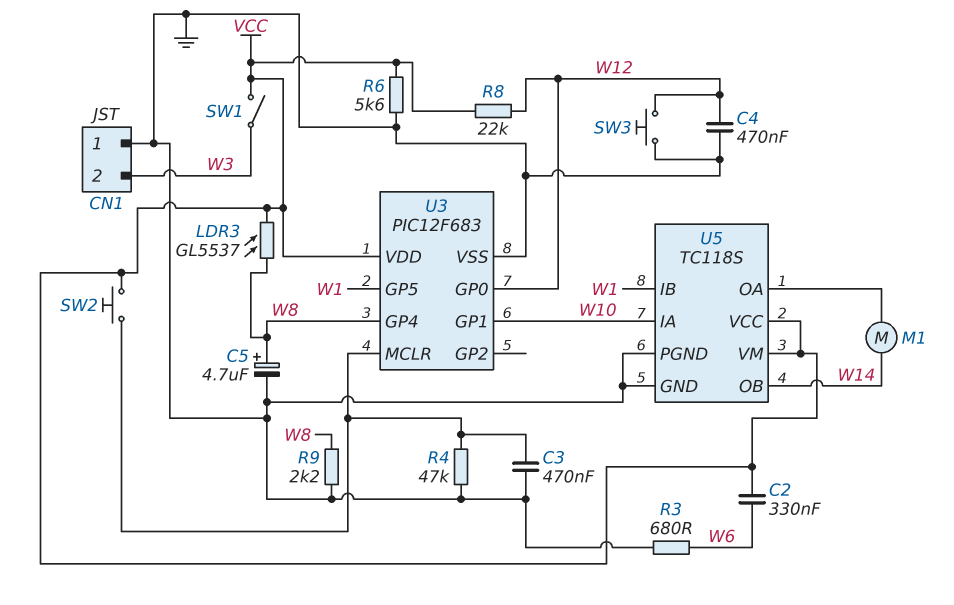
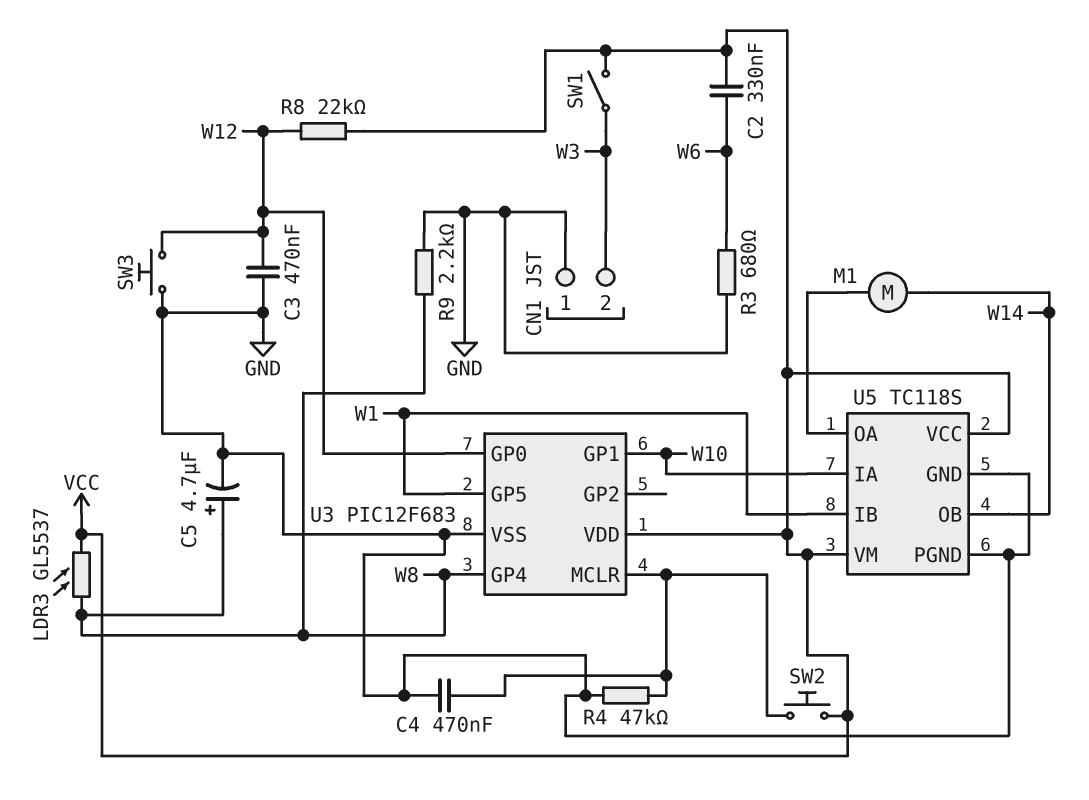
C3: 470nF (GND, U3/MCLR) -> 470nF (GND, W12)
C4: 470nF (GND, W12) -> 470nF (GND, U3/MCLR)
R6: 5.6k (GND, VCC) -> none

